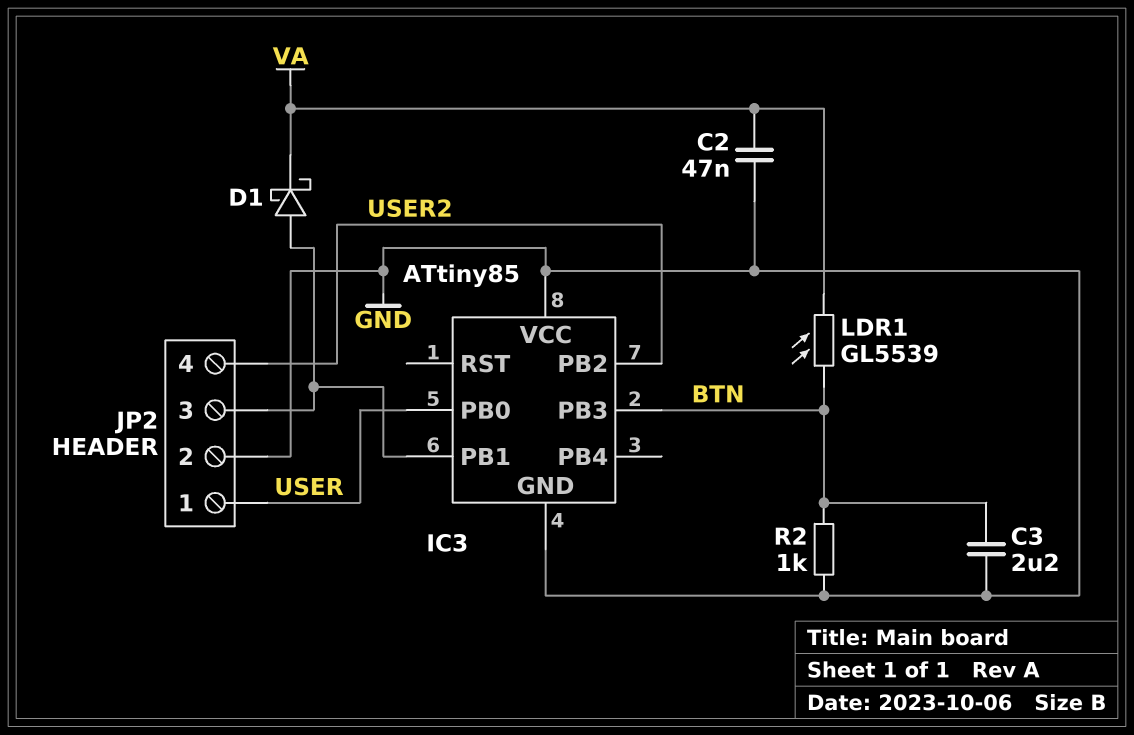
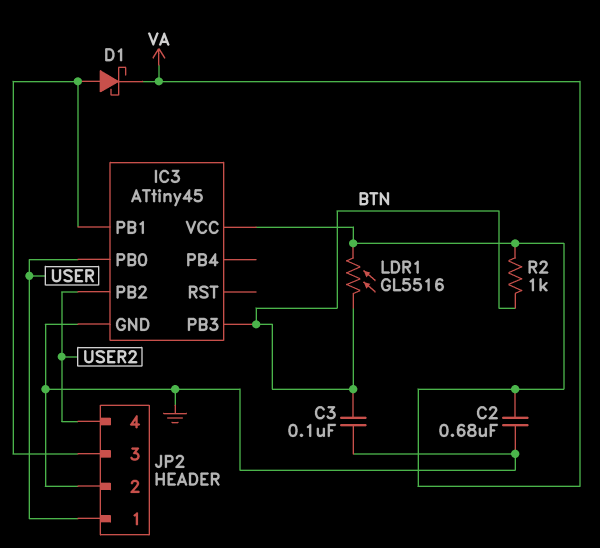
C2: 47nF (GND, VA) -> 680nF (GND, VA)
C3: 2.2uF (BTN, GND) -> 100nF (BTN, GND)
IC3: ATtiny85 -> ATtiny45
IC3 pin VCC: GND -> VA
LDR1: GL5539 (BTN, VA) -> GL5516 (BTN, VA)
R2: 1k (BTN, GND) -> 1k (BTN, VA)

